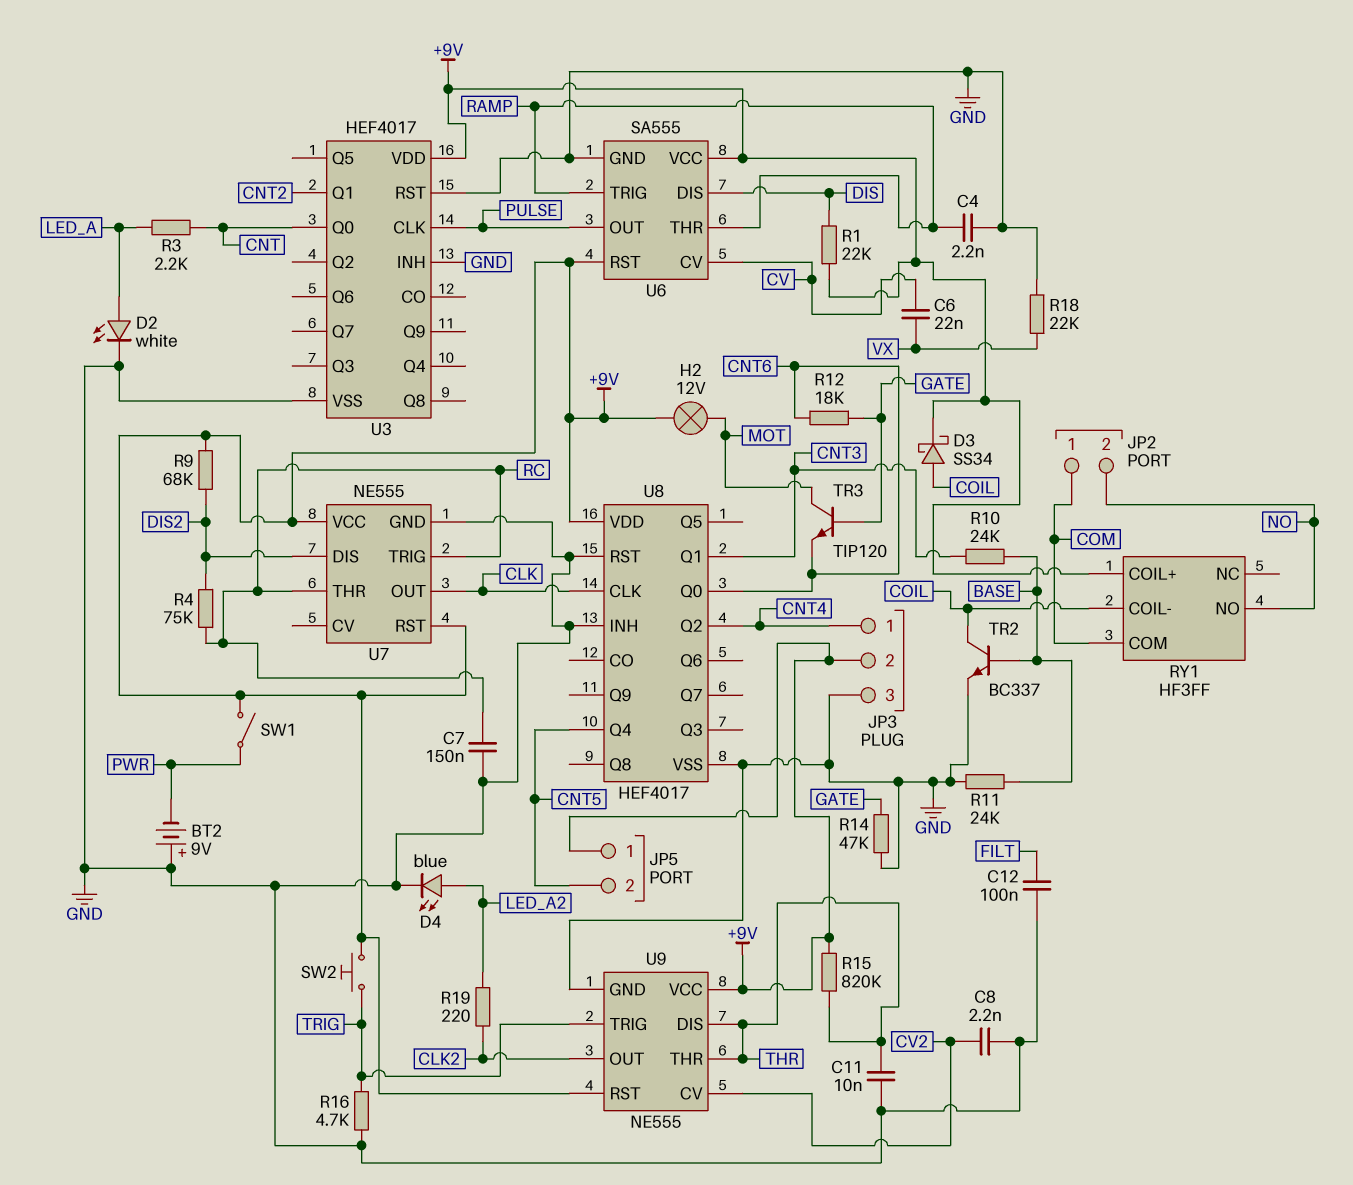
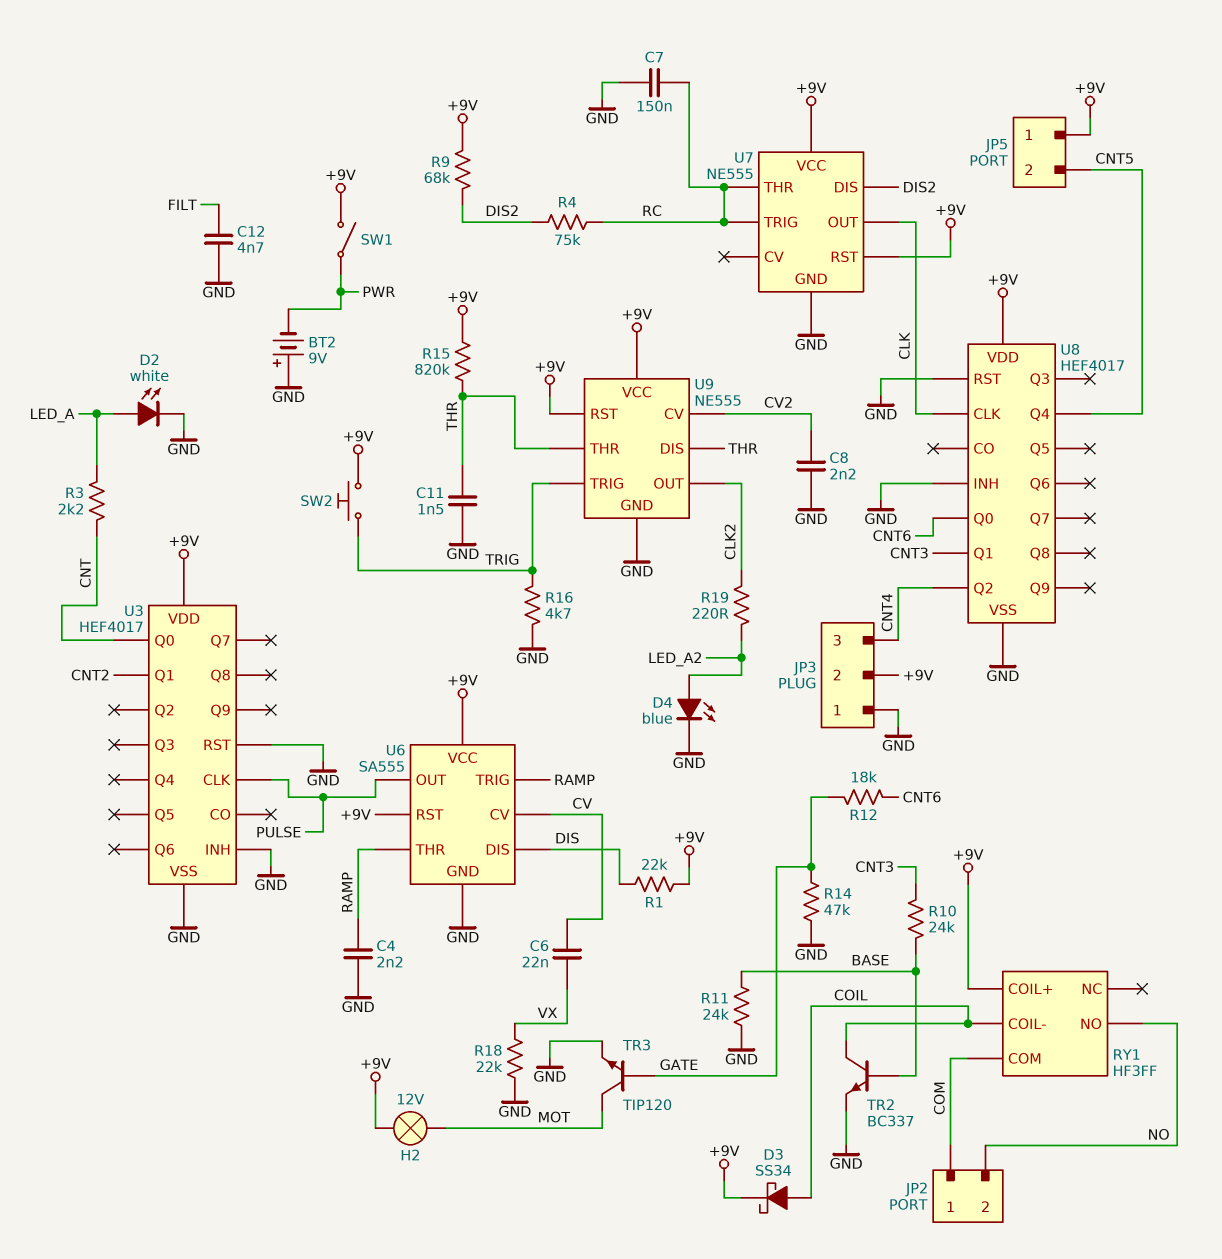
C11: 10nF (GND, THR) -> 1.5nF (GND, THR)
C12: 100nF (FILT, GND) -> 4.7nF (FILT, GND)
JP3 pin 1: CNT4 -> GND
JP3 pin 3: GND -> CNT4
TR3: NPN TIP120 (B GATE, C MOT, E CNT6) -> NPN TIP120 (B GATE, C MOT, E GND)

